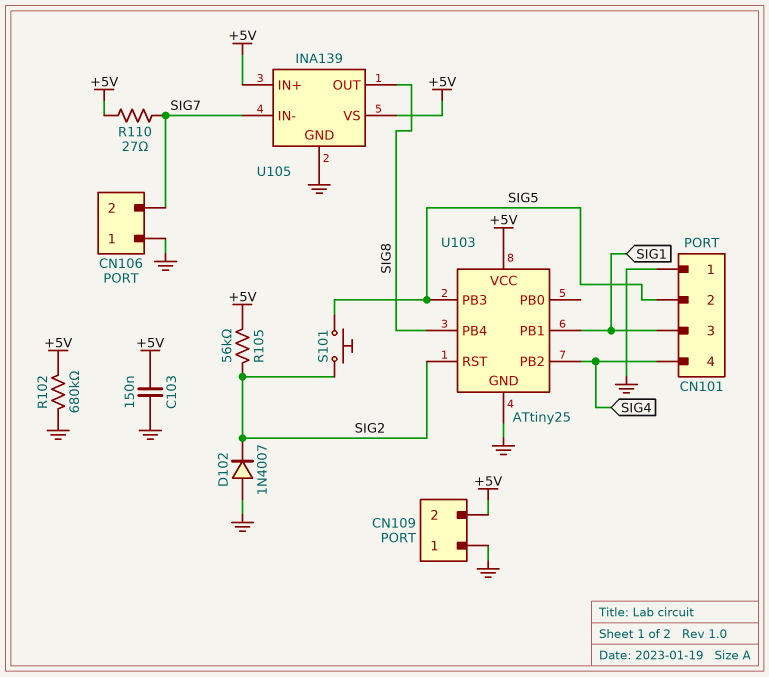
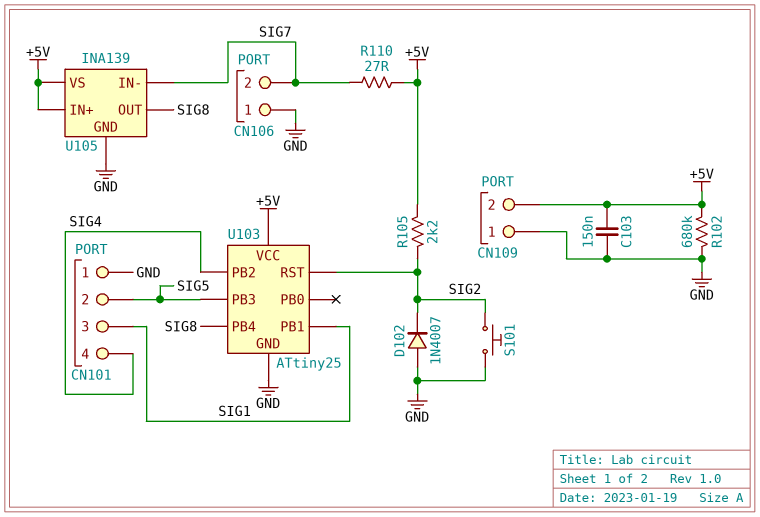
R105: 56k (+5V, SIG2) -> 2.2k (+5V, SIG2)
S101: button (SIG2, SIG5) -> button (GND, SIG2)

